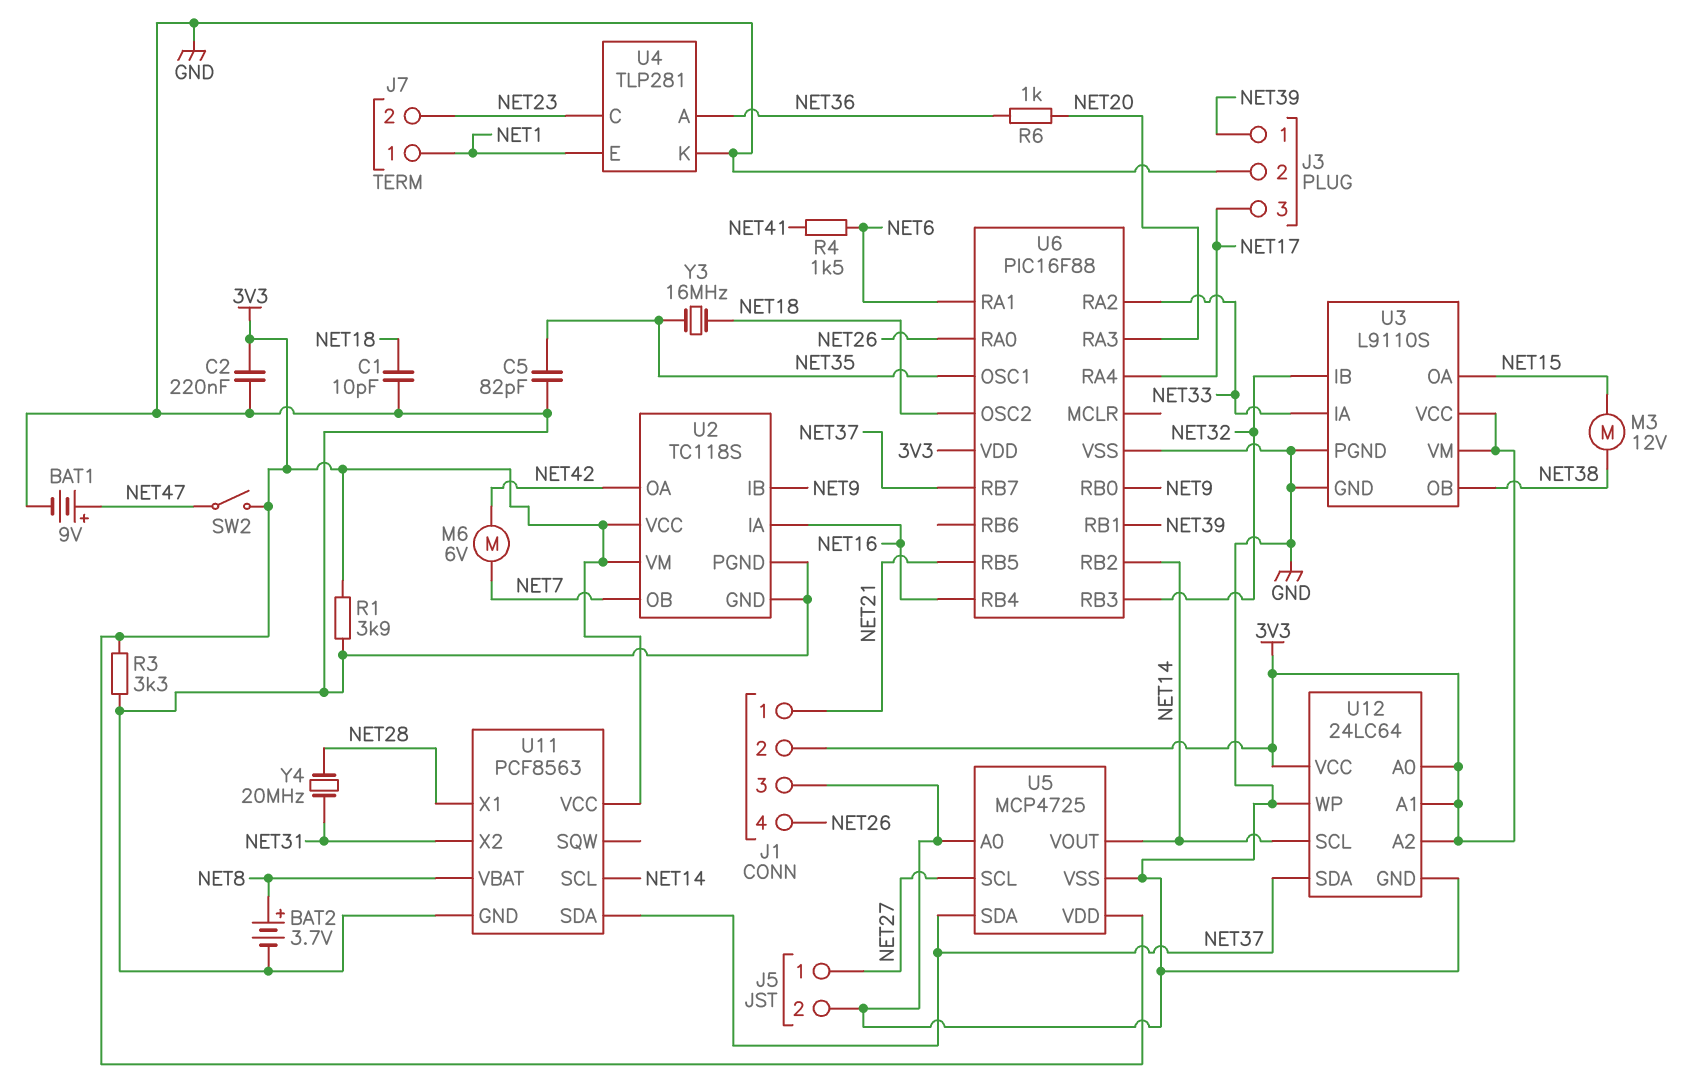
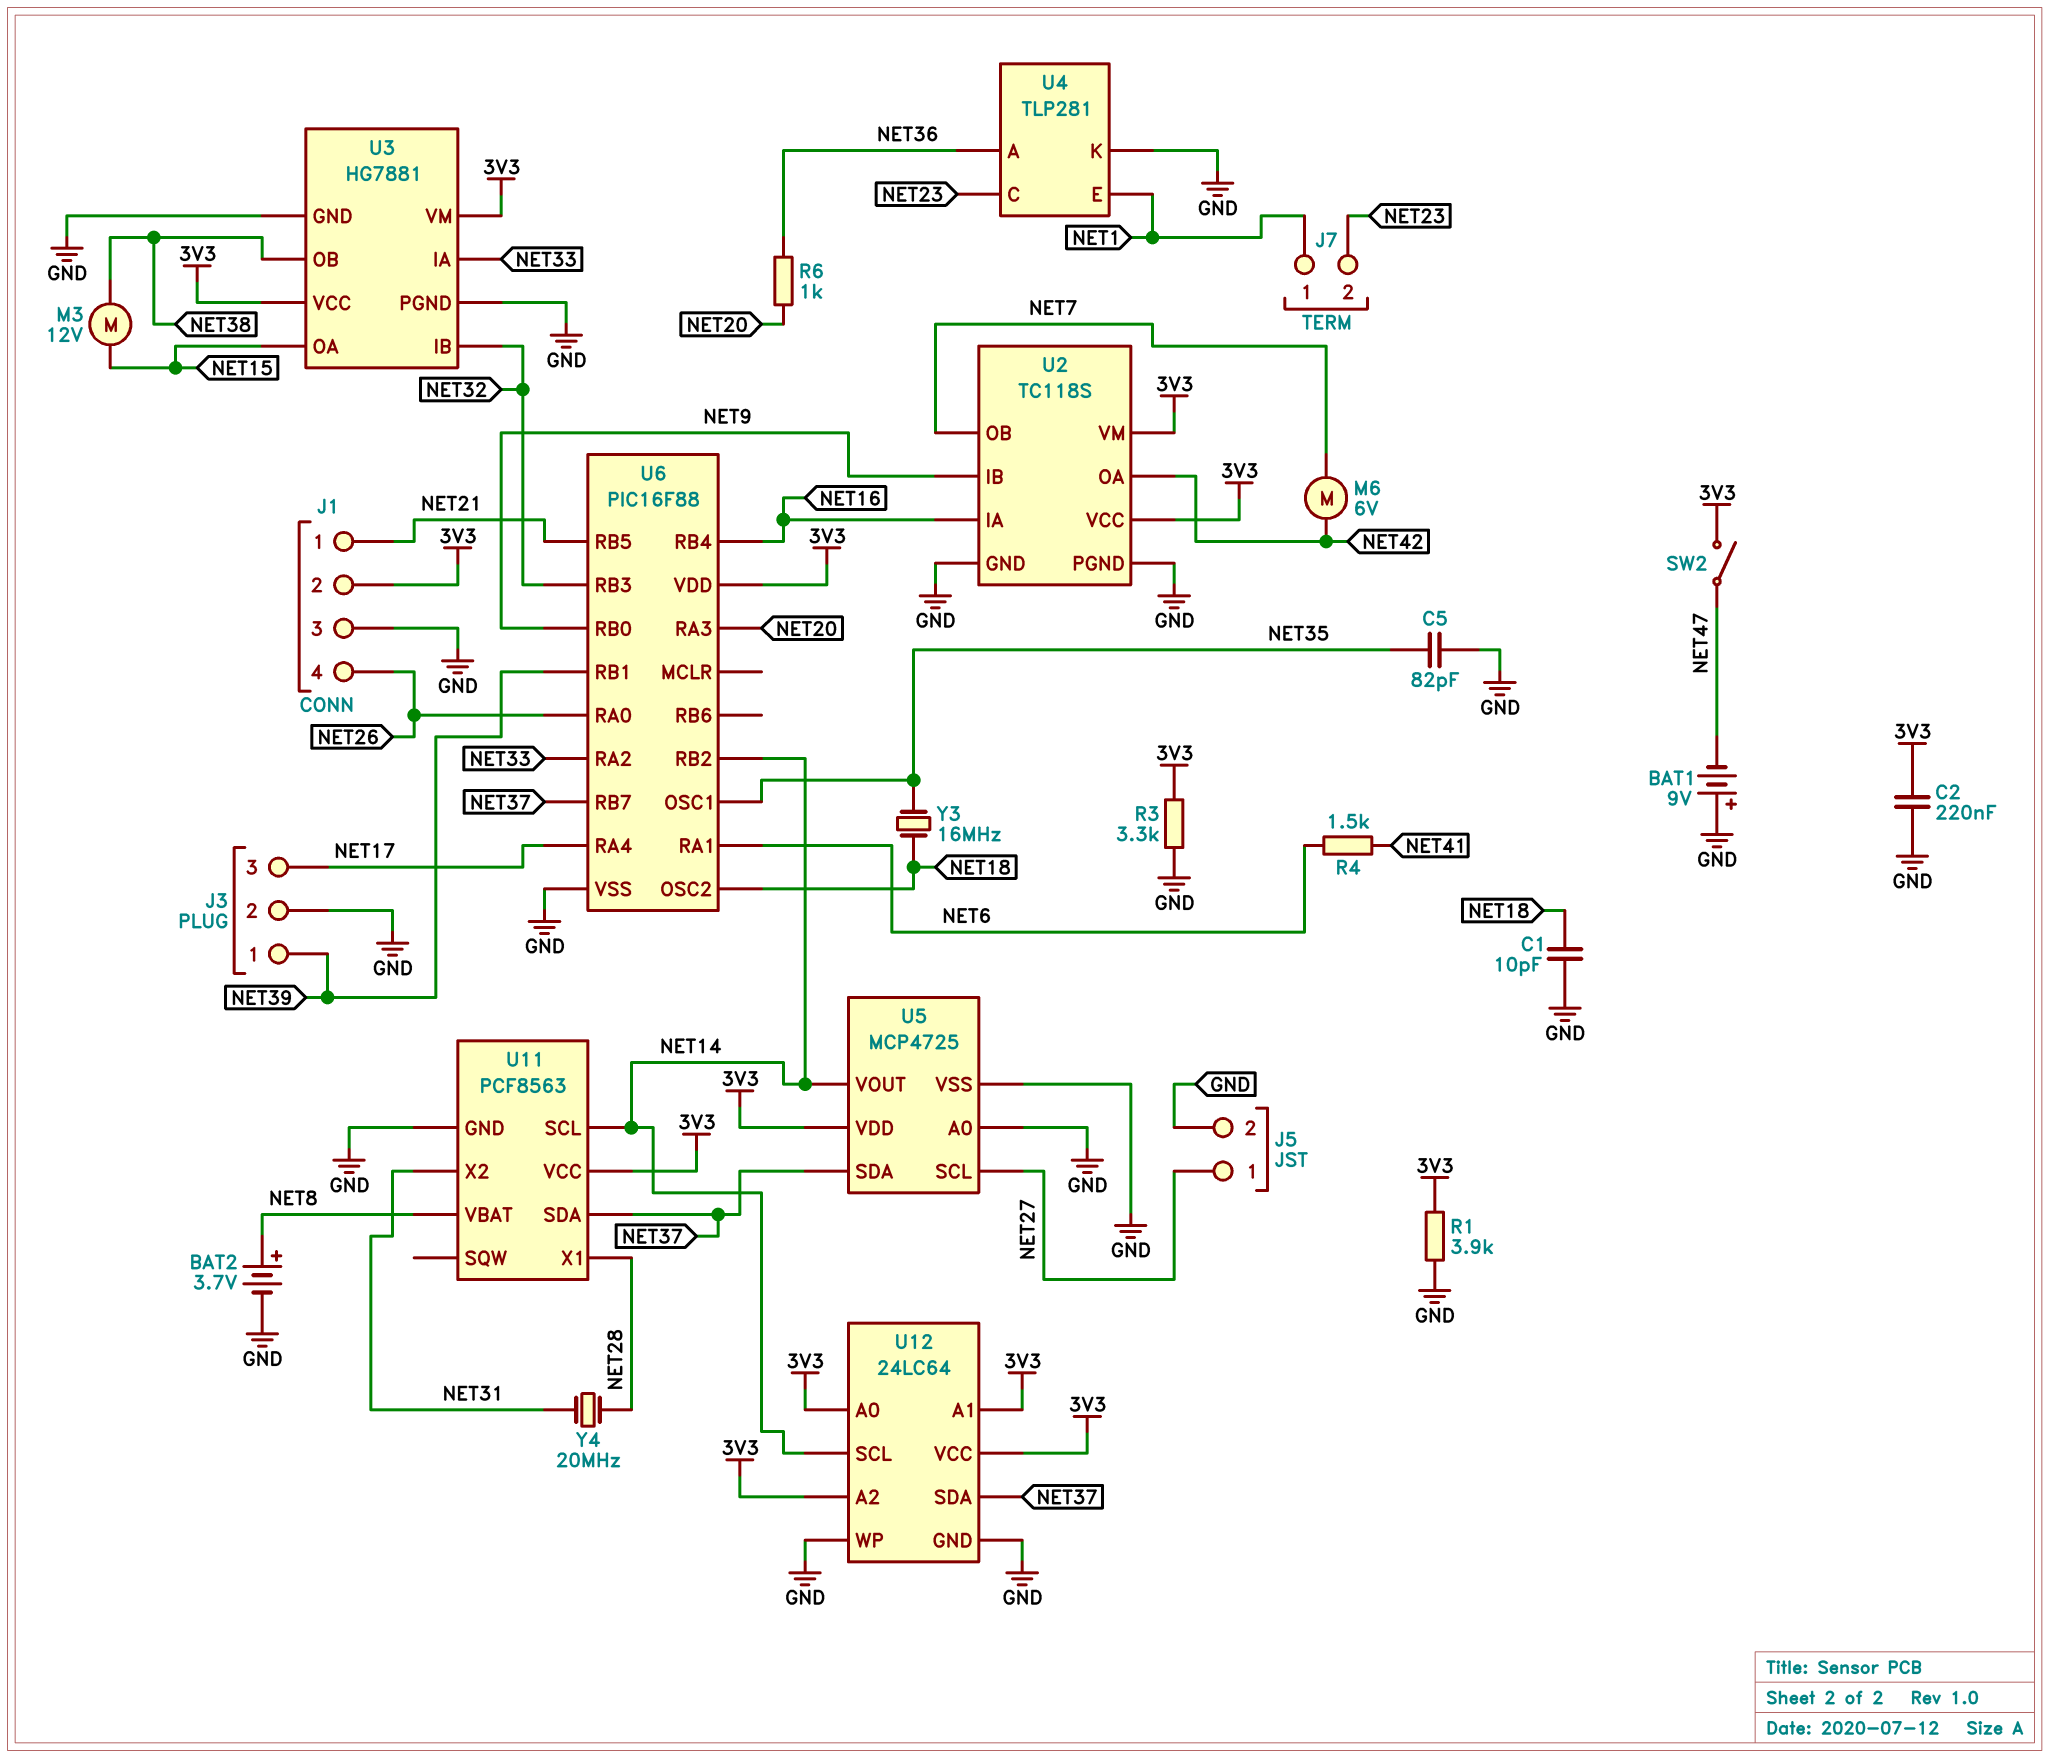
BAT1: 9V (plus NET47, minus GND) -> 9V (plus GND, minus NET47)
U3: L9110S -> HG7881

